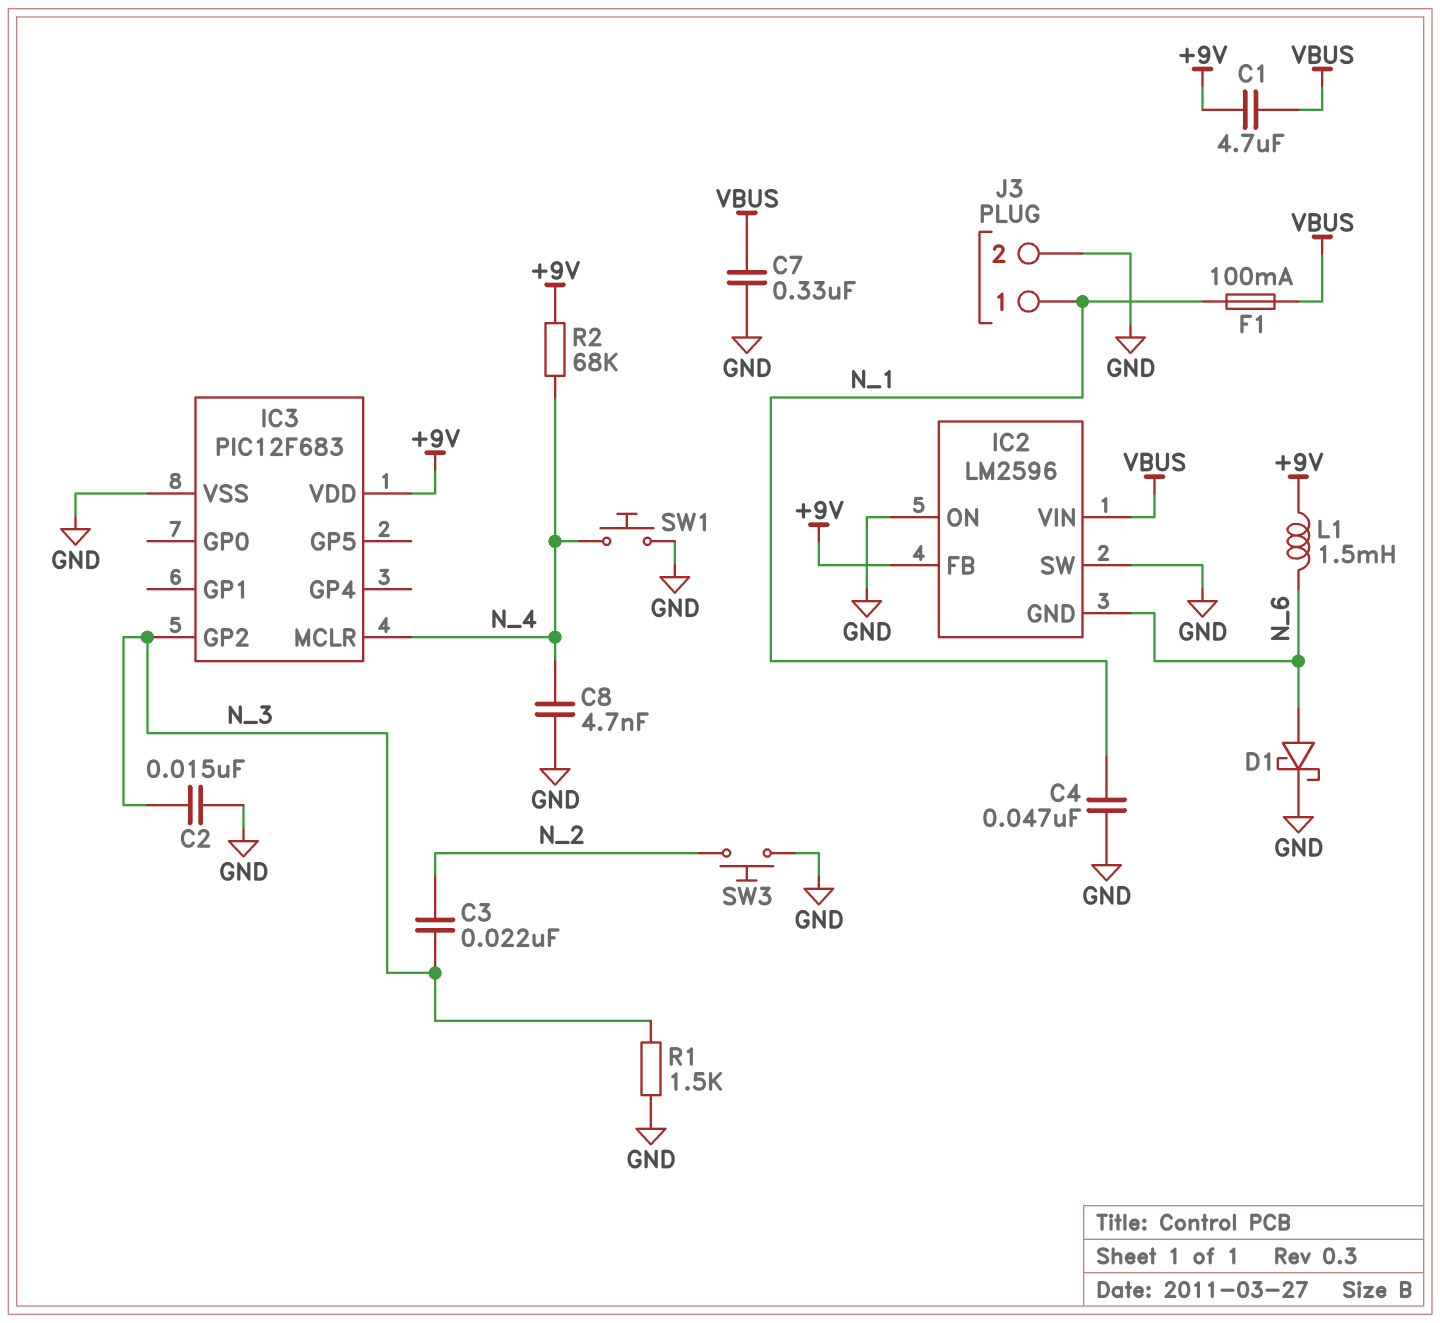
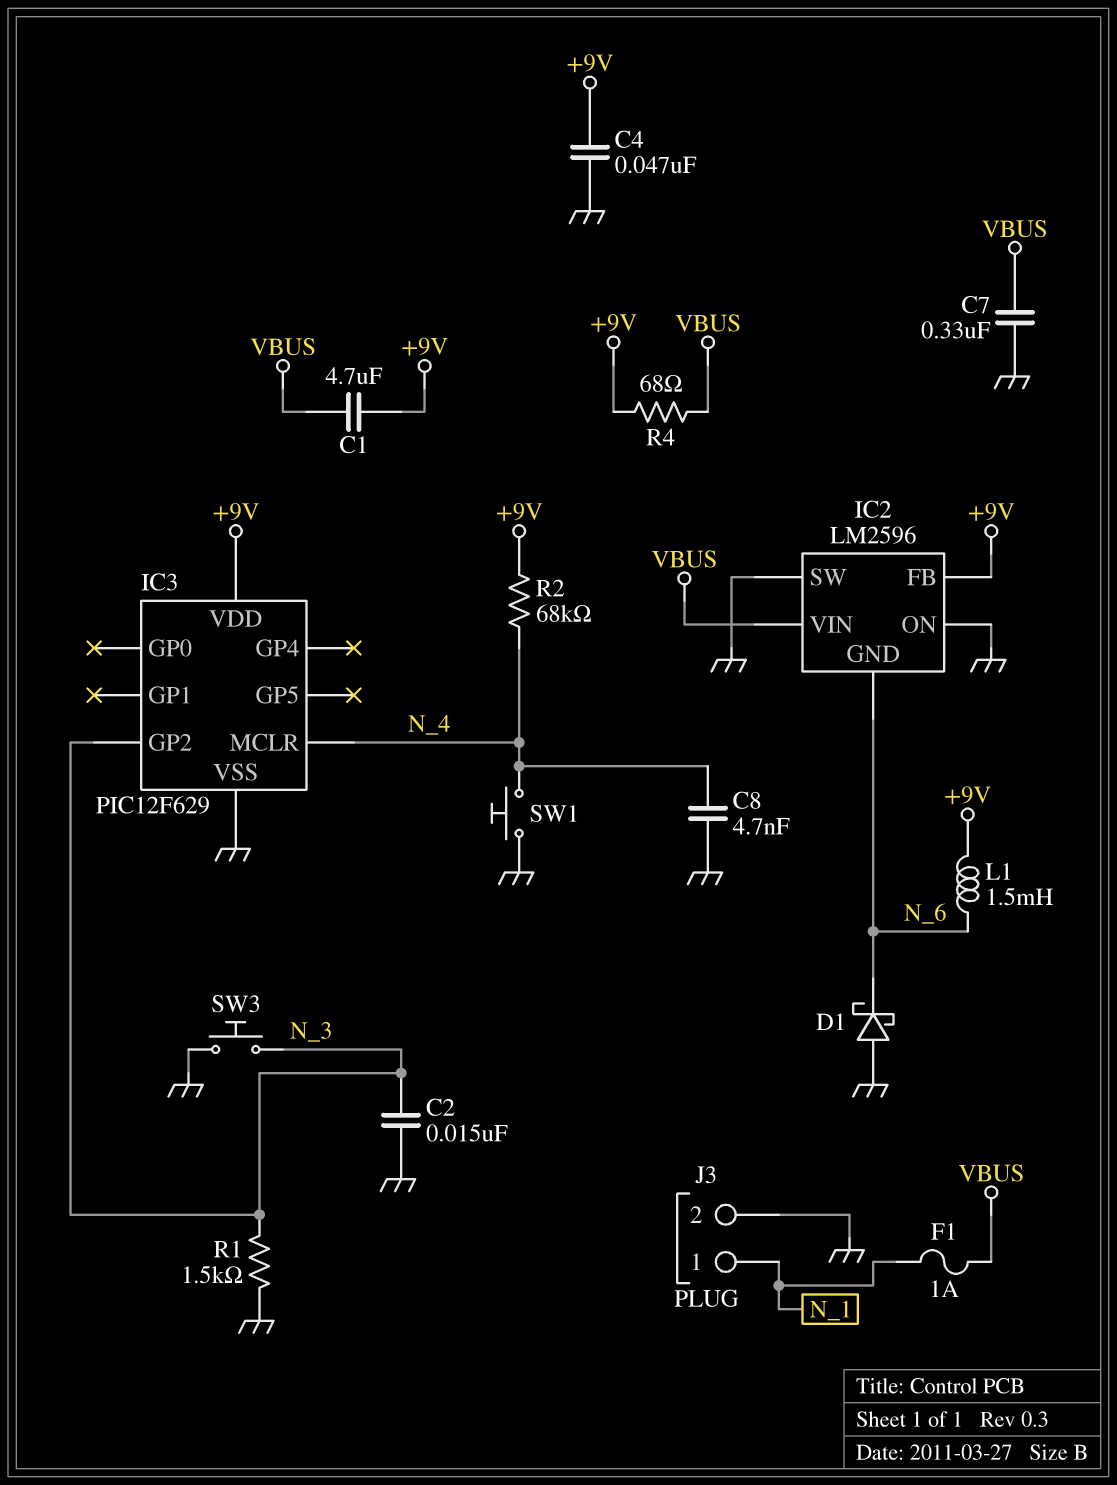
C3: 22nF (N_2, N_3) -> none
C4: 47nF (GND, N_1) -> 47nF (+9V, GND)
D1: schottky (A N_6, K GND) -> schottky (A GND, K N_6)
F1: 100mA (N_1, VBUS) -> 1A (N_1, VBUS)
IC3: PIC12F683 -> PIC12F629
R4: none -> 68 (+9V, VBUS)
SW3: button (GND, N_2) -> button (GND, N_3)

